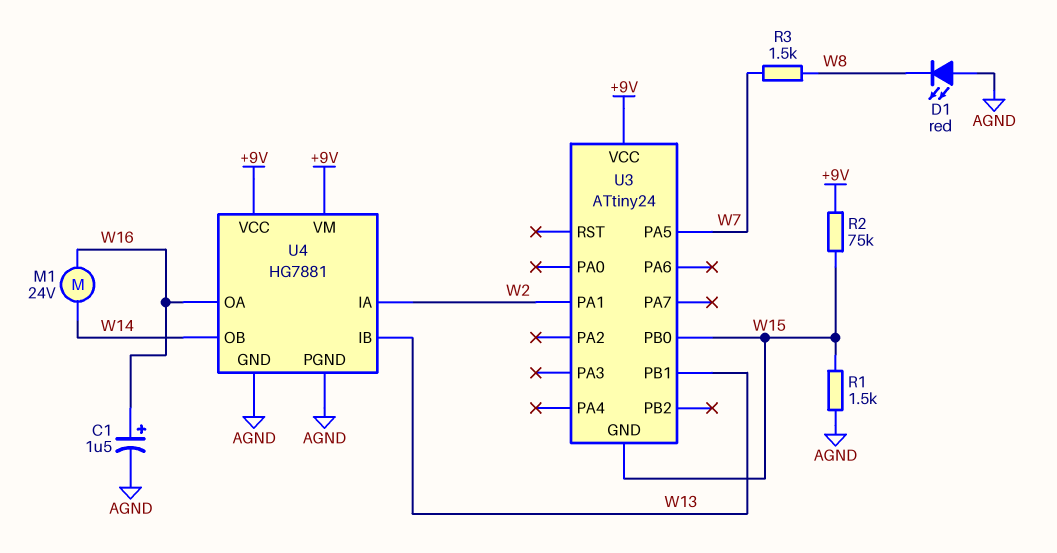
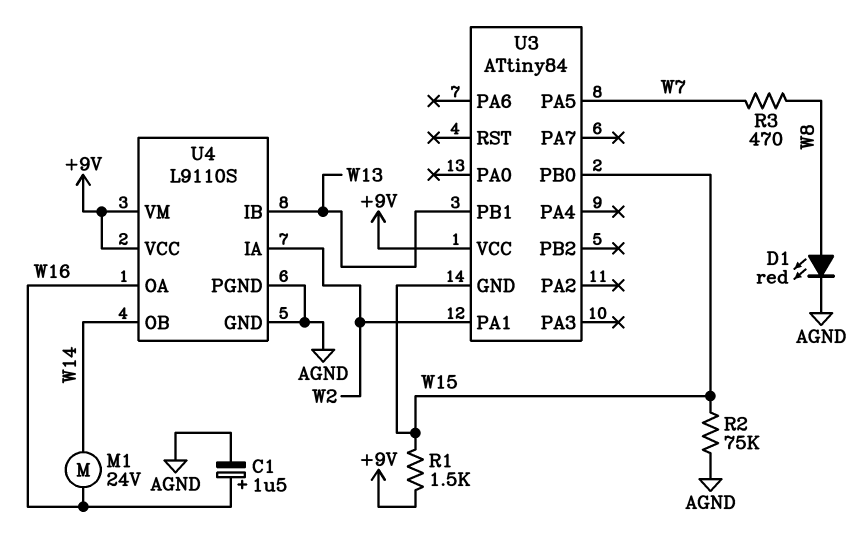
D1: LED red (A AGND, K W8) -> LED red (A W8, K AGND)
R1: 1.5k (AGND, W15) -> 1.5k (+9V, W15)
R2: 75k (+9V, W15) -> 75k (AGND, W15)
R3: 1.5k (W7, W8) -> 470 (W7, W8)
U3: ATtiny24 -> ATtiny84
U4: HG7881 -> L9110S

